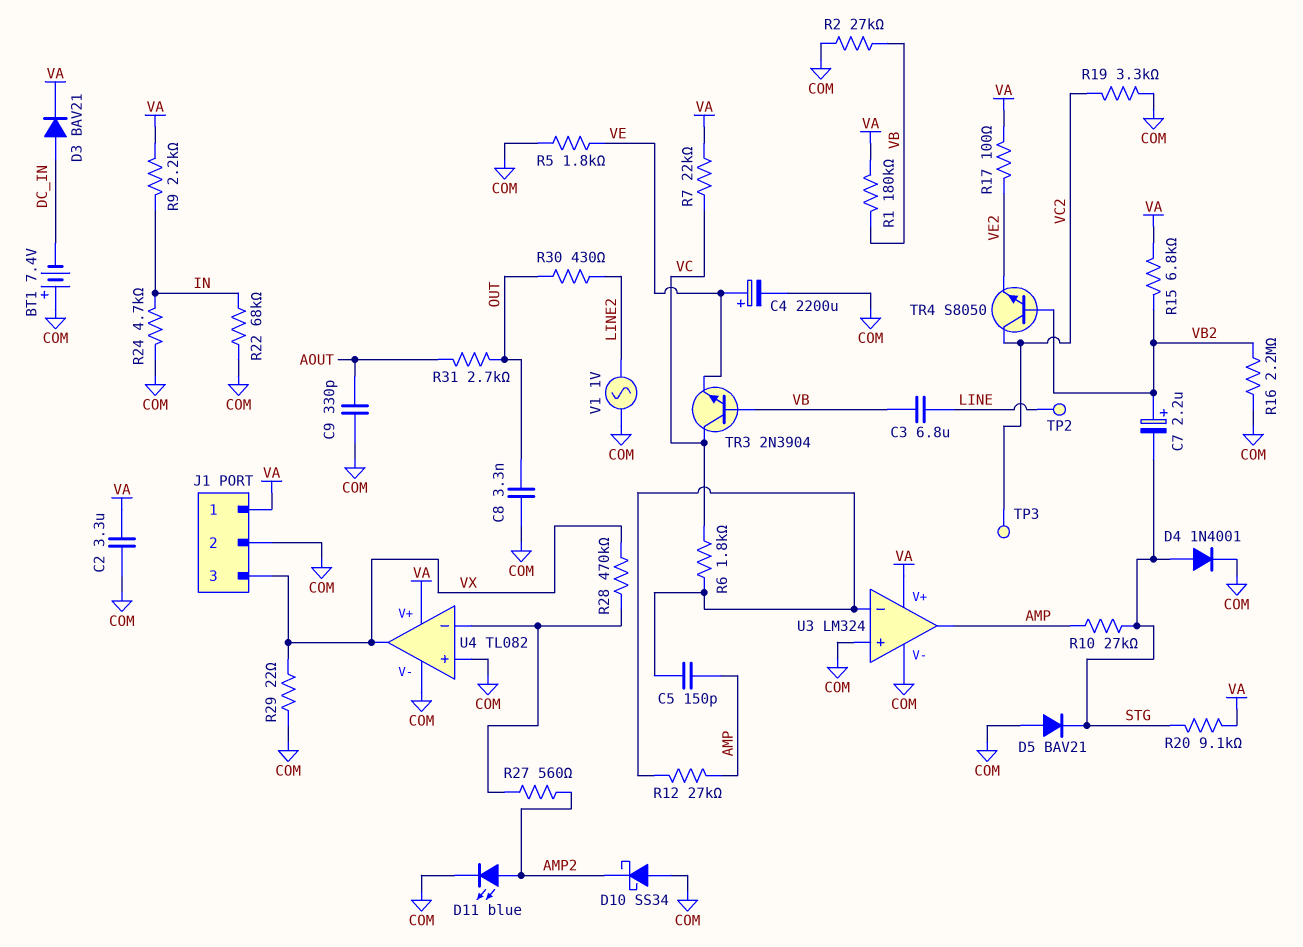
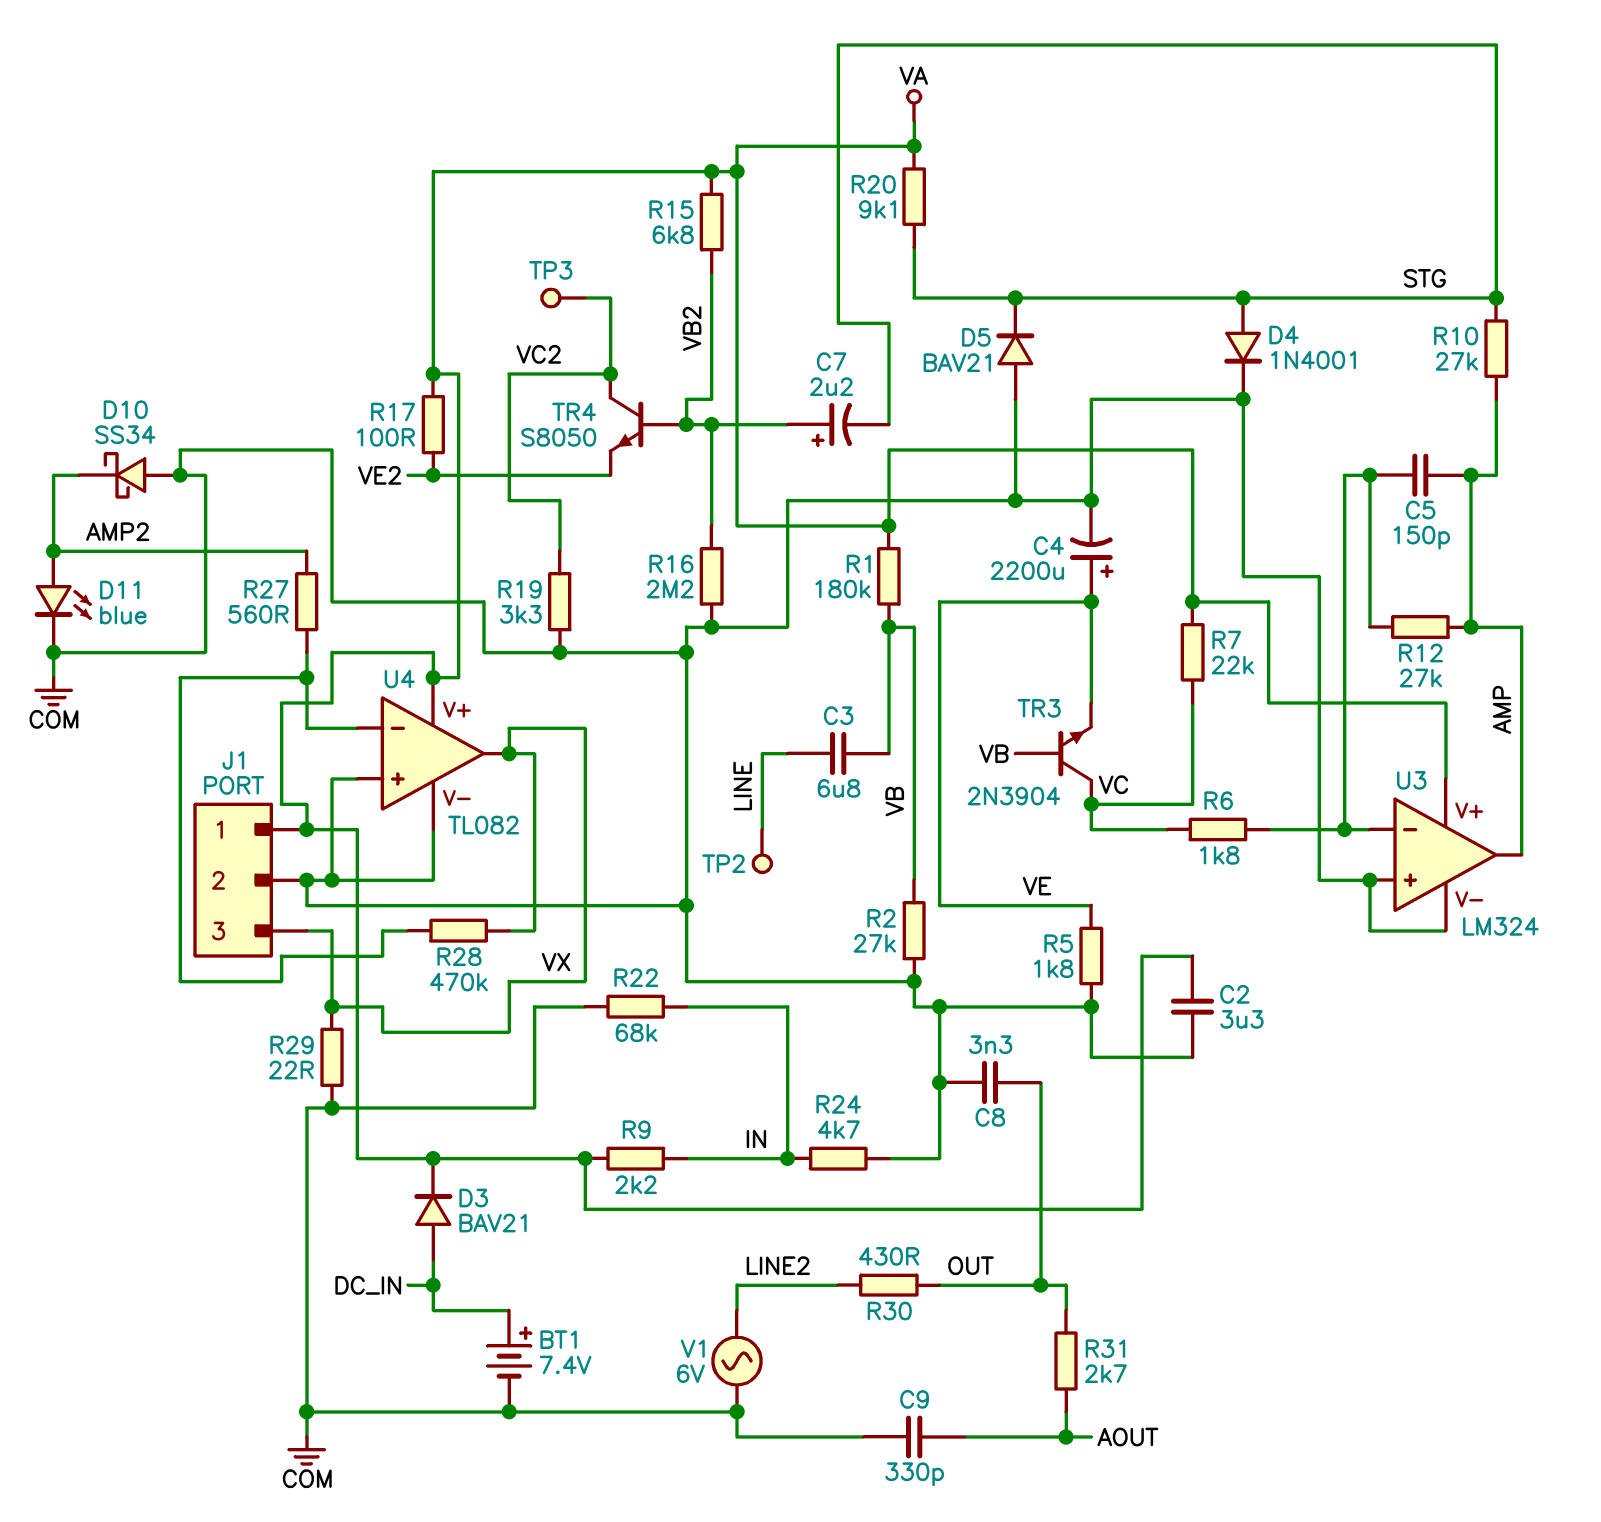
BT1: 7.4V (plus COM, minus DC_IN) -> 7.4V (plus DC_IN, minus COM)
V1: AC 1V (COM, LINE2) -> AC 6V (COM, LINE2)

